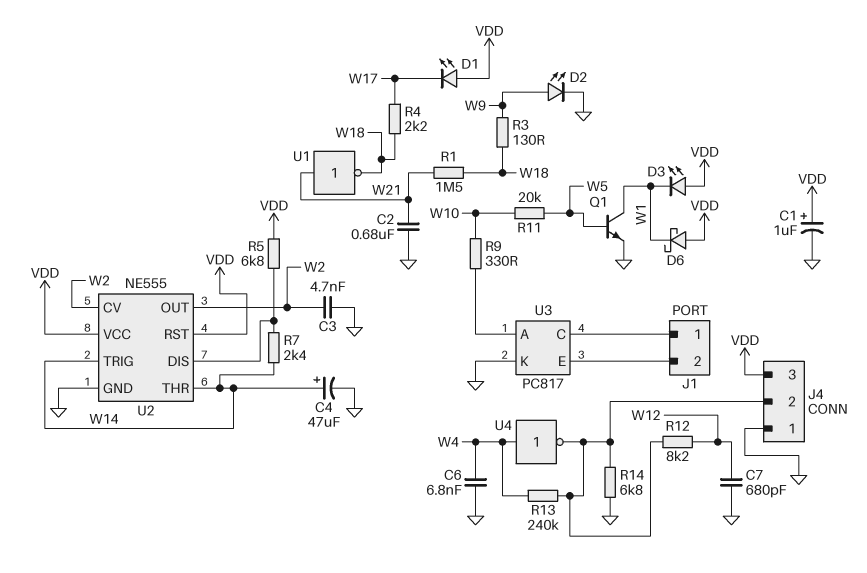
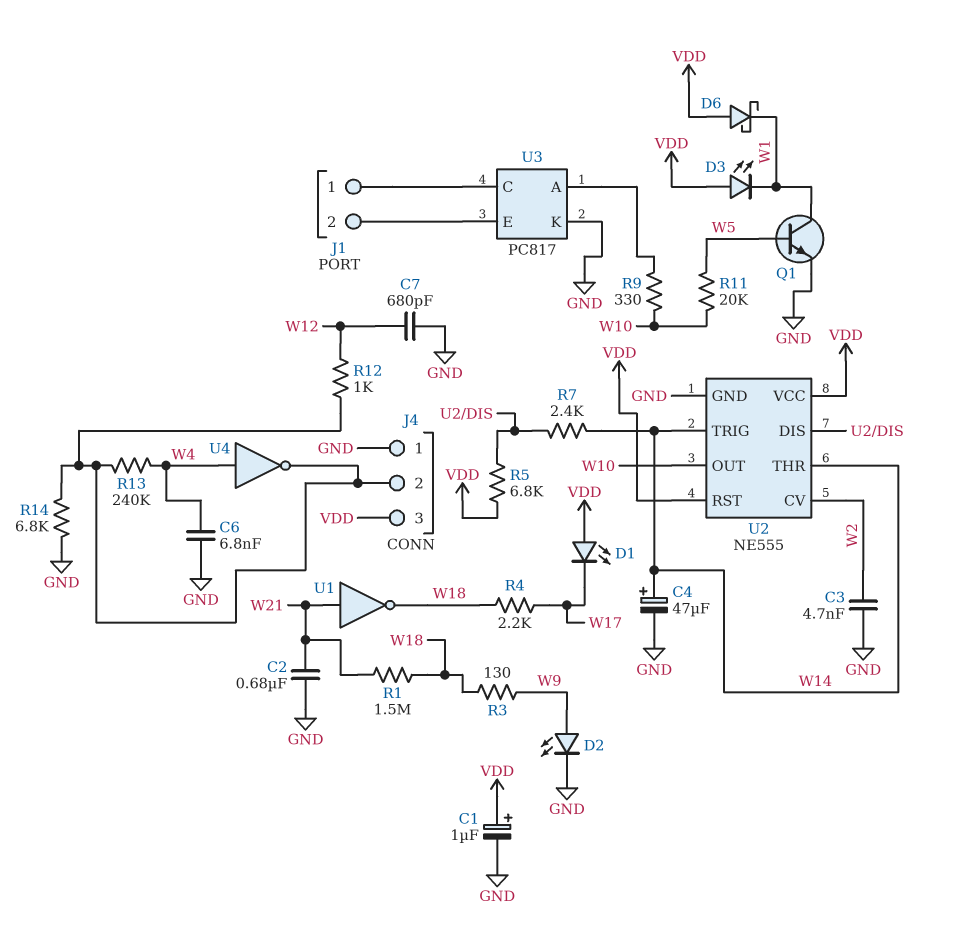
R12: 8.2k (J4/2, W12) -> 1k (J4/2, W12)
U2 pin OUT: W2 -> W10

